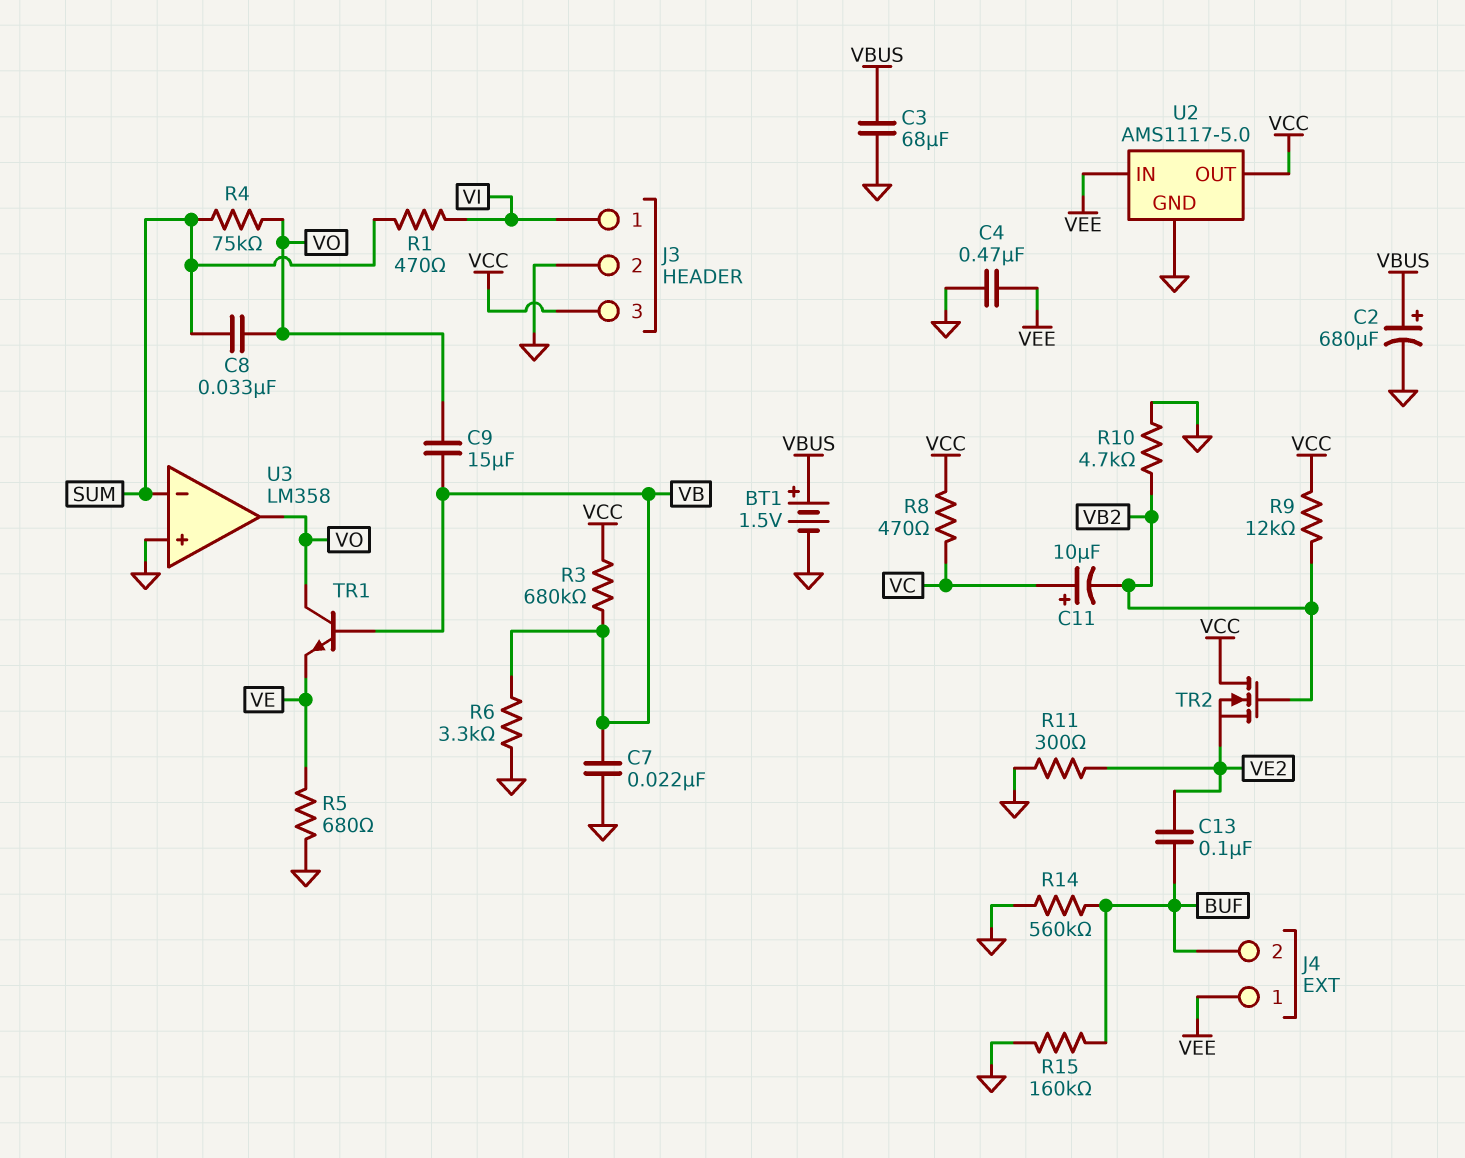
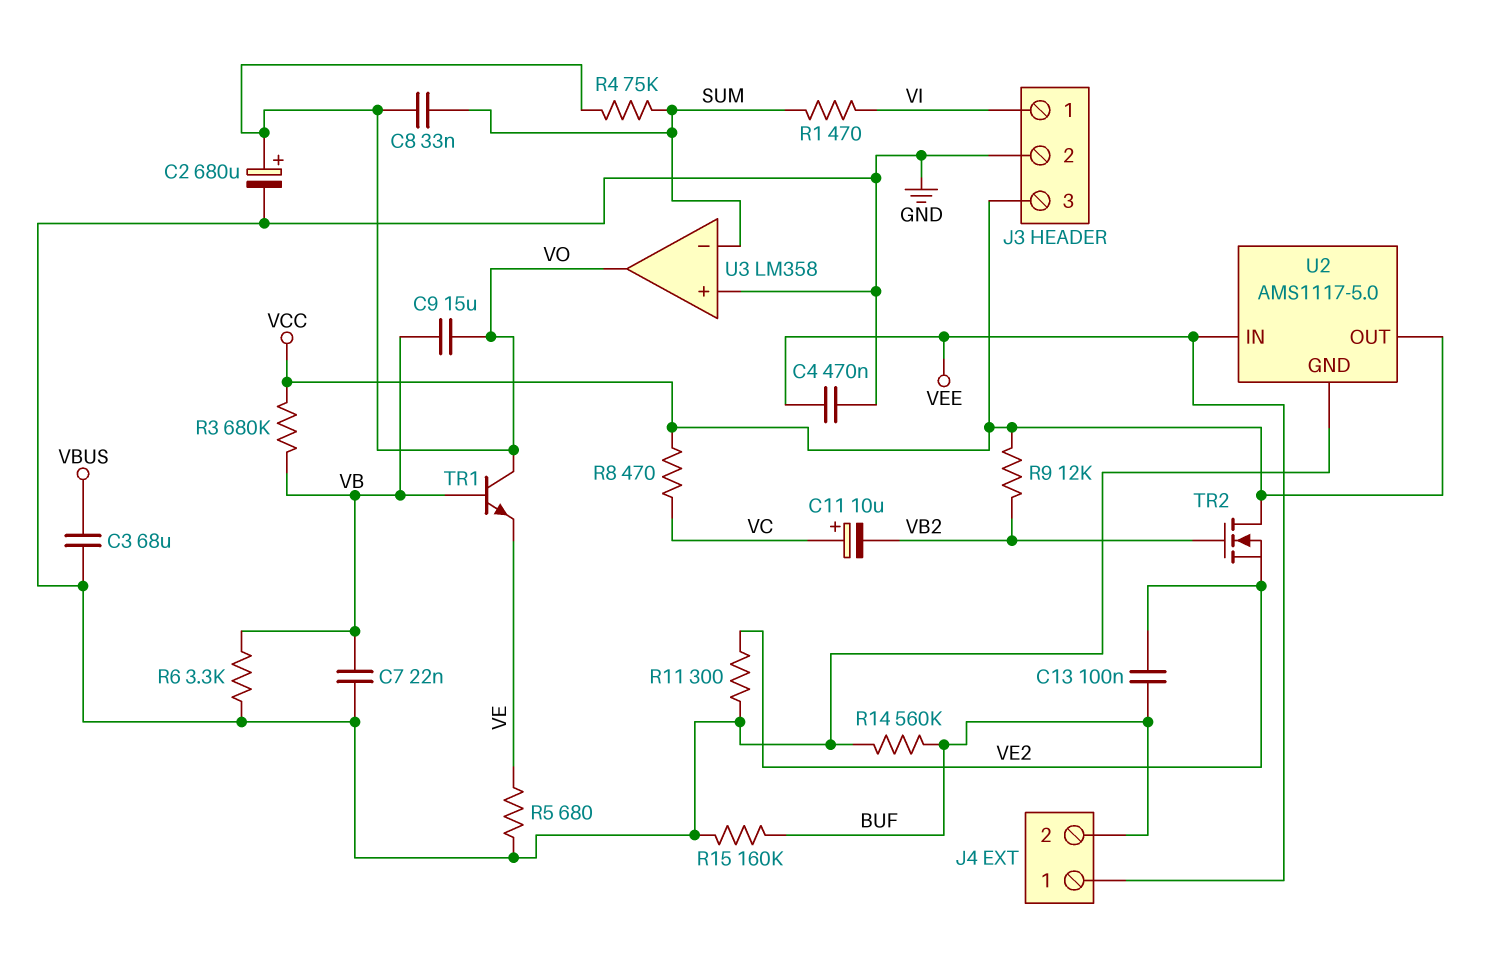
BT1: 1.5V (plus VBUS, minus GND) -> none
C2: 680uF (plus VBUS, minus GND) -> 680uF (plus VO, minus GND)
R10: 4.7k (GND, VB2) -> none

